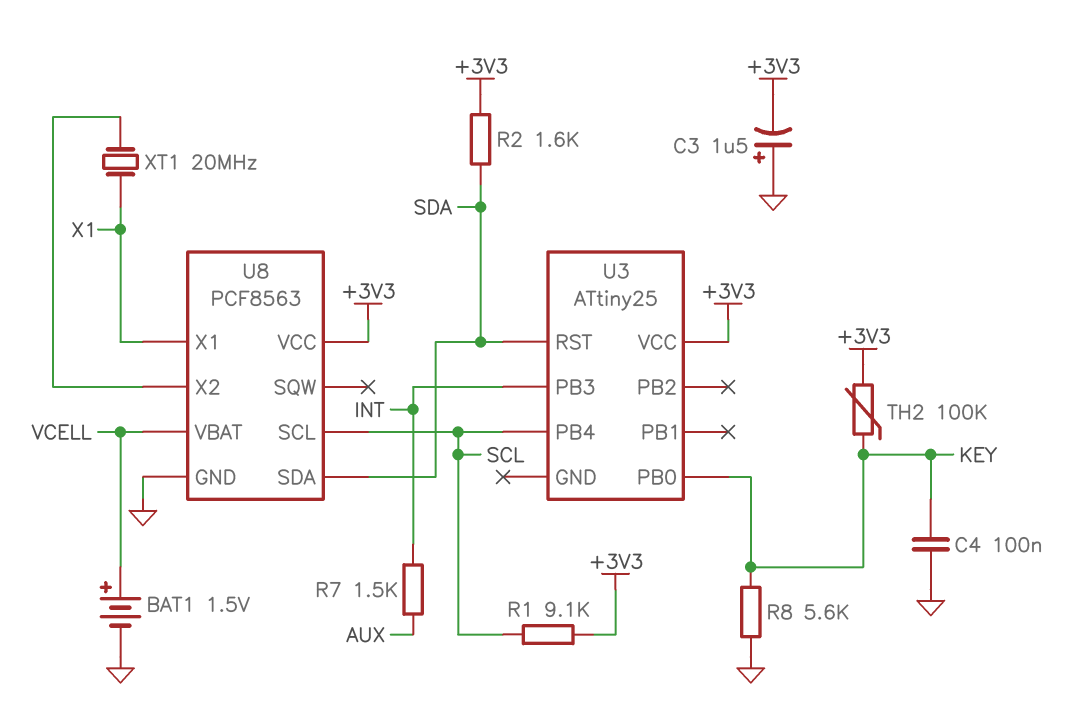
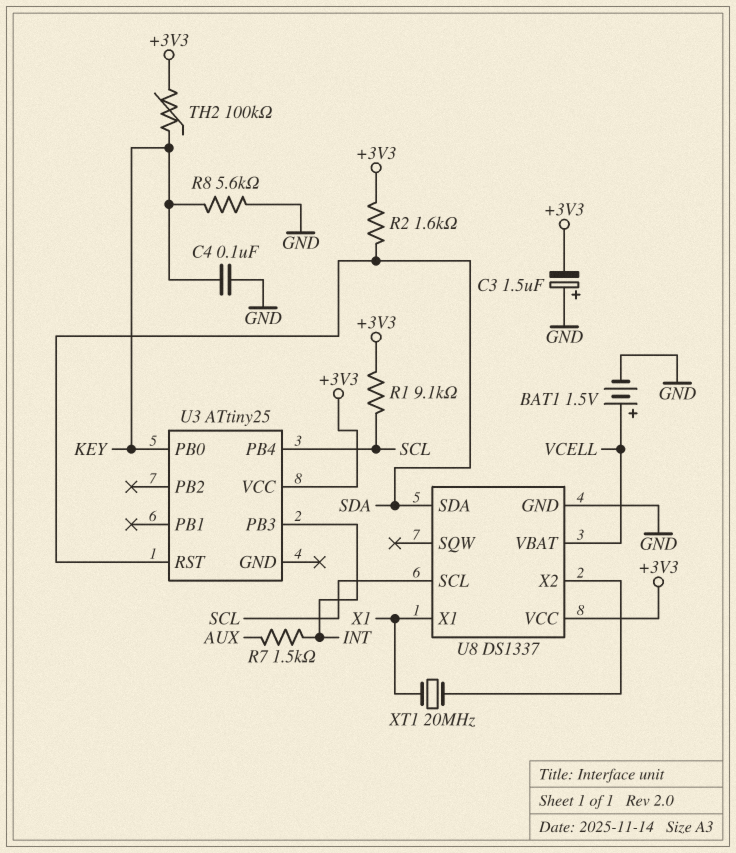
U8: PCF8563 -> DS1337

